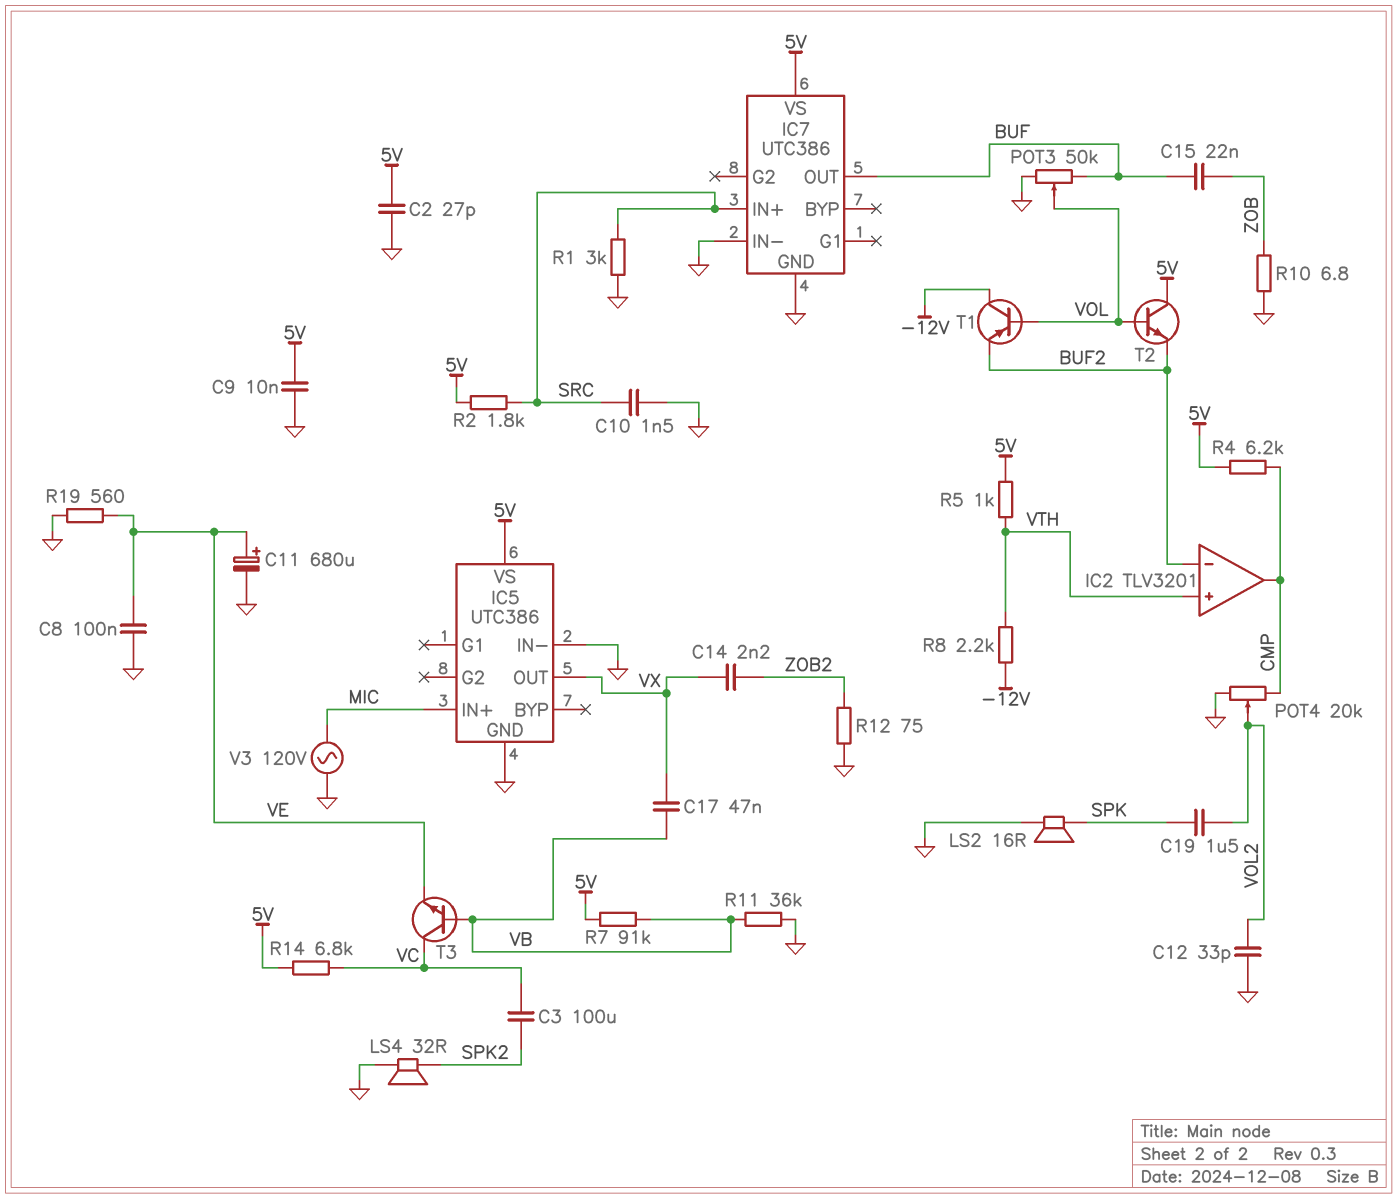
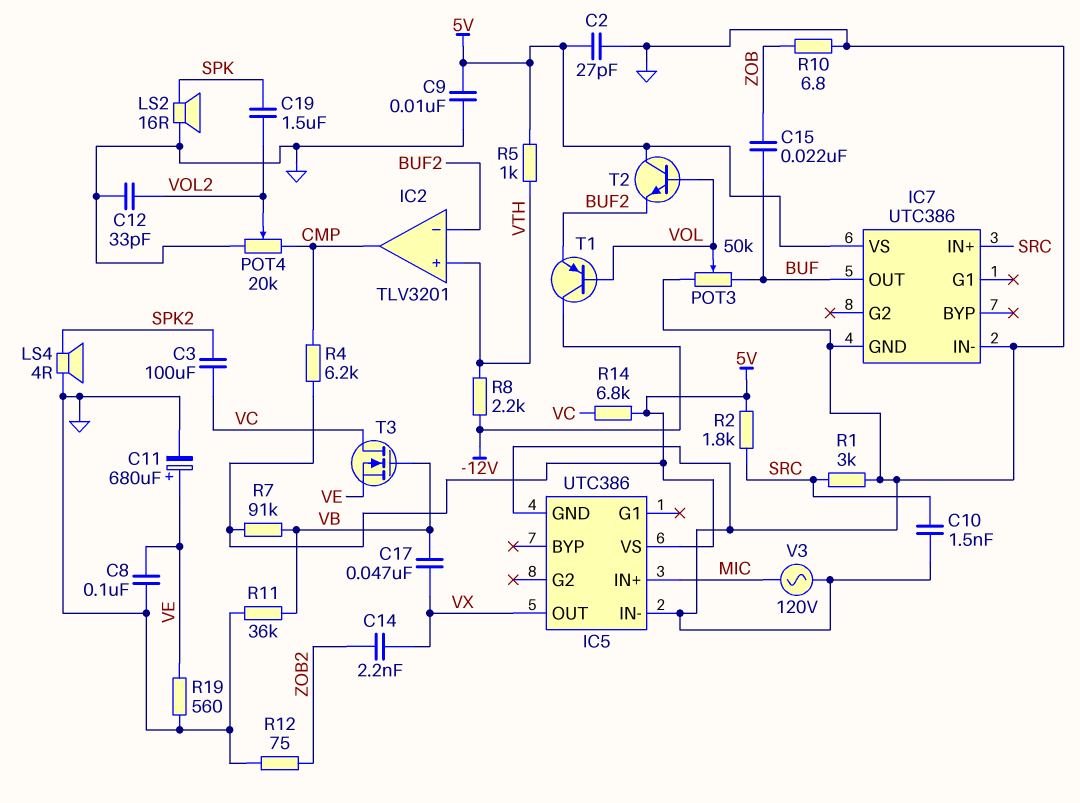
LS4: speaker 32R (GND, SPK2) -> speaker 4R (GND, SPK2)
T3: NPN (B VB, C VC, E VE) -> NMOS (G VB, D VC, S VE)

